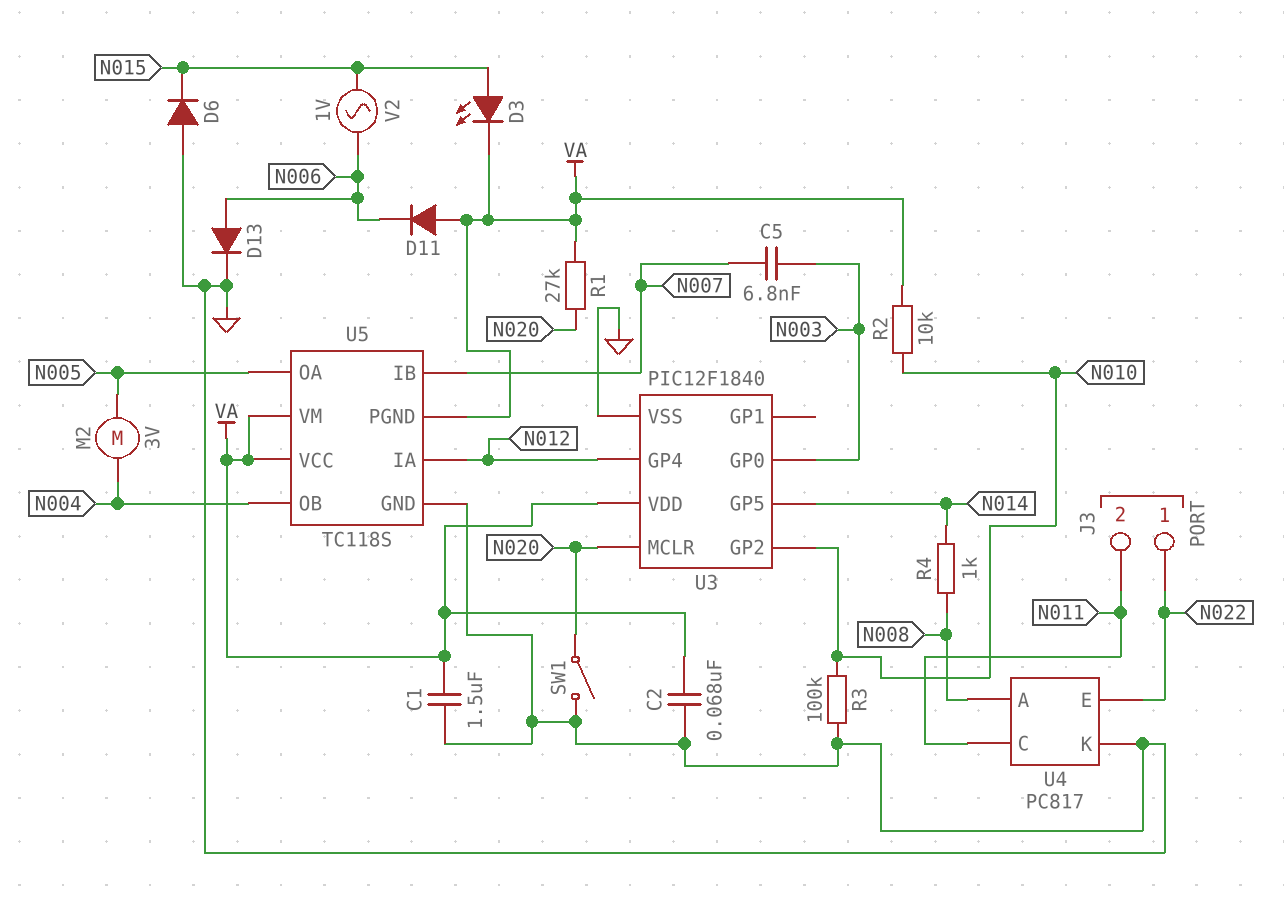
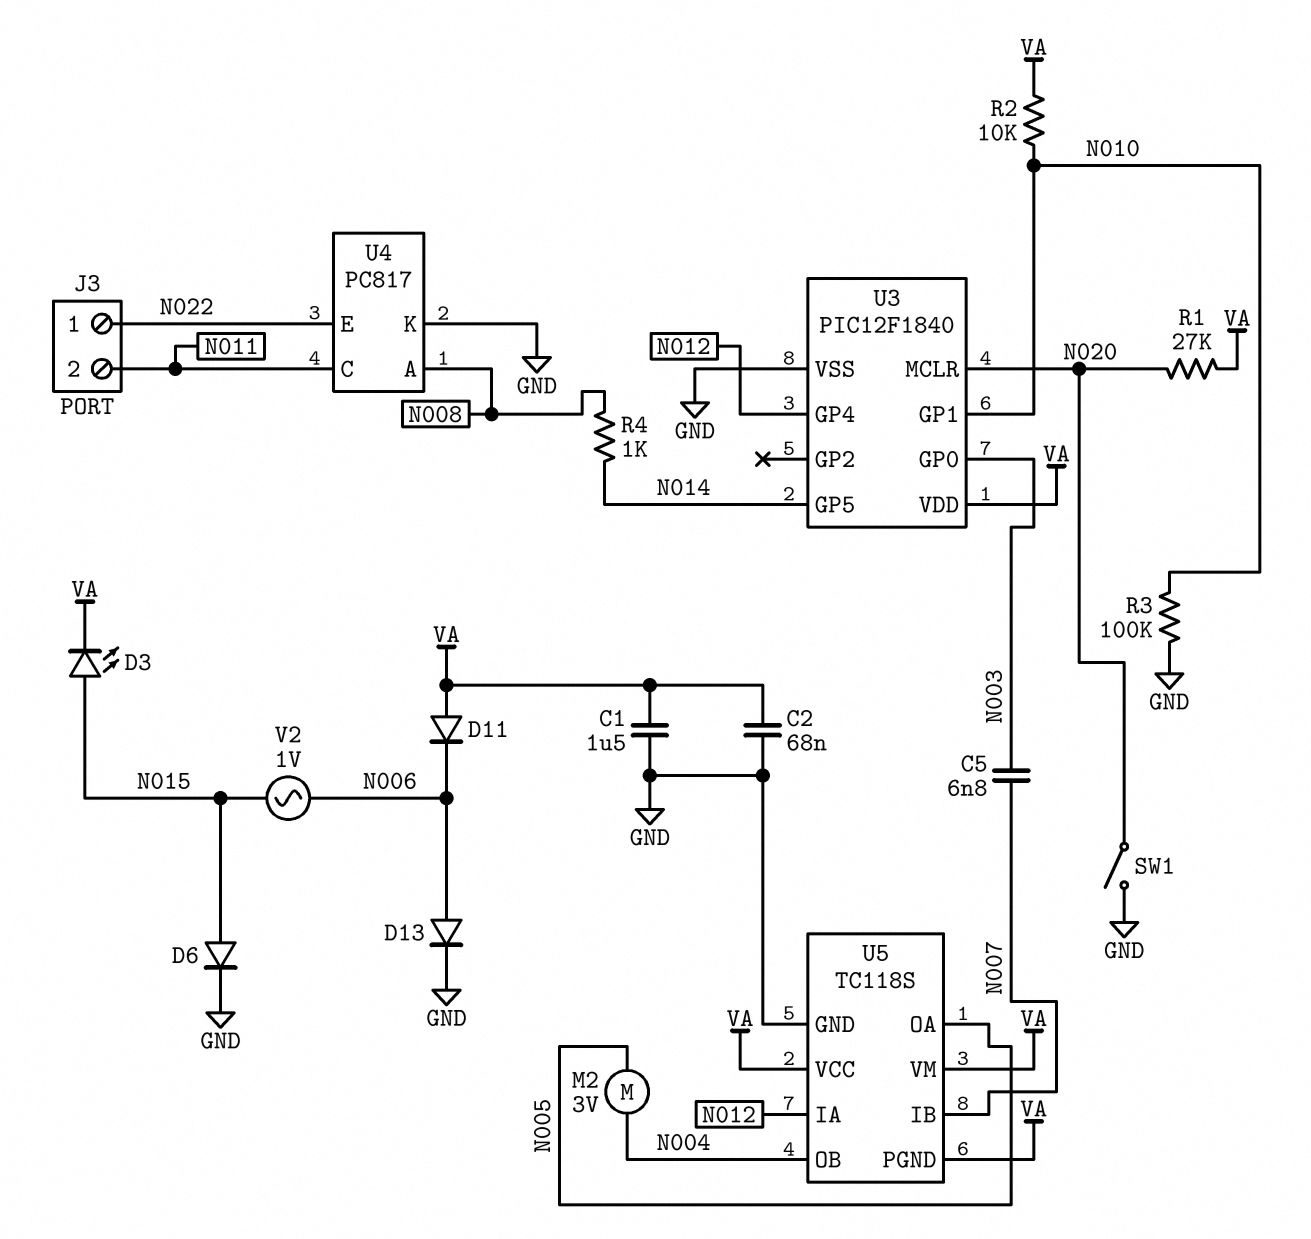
D6: diode (A GND, K N015) -> diode (A N015, K GND)
U3 pin GP1: none -> N010
U3 pin GP2: N010 -> none

